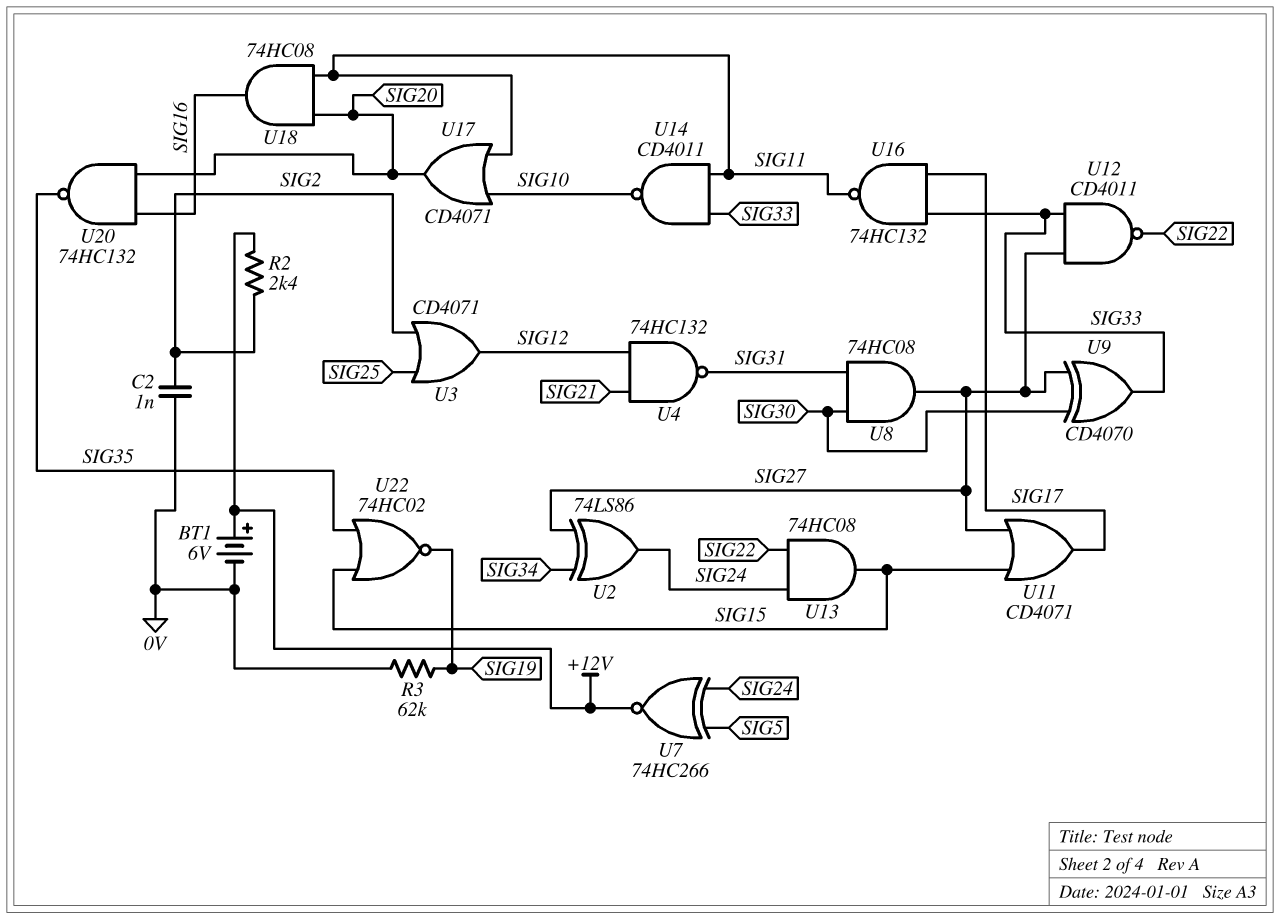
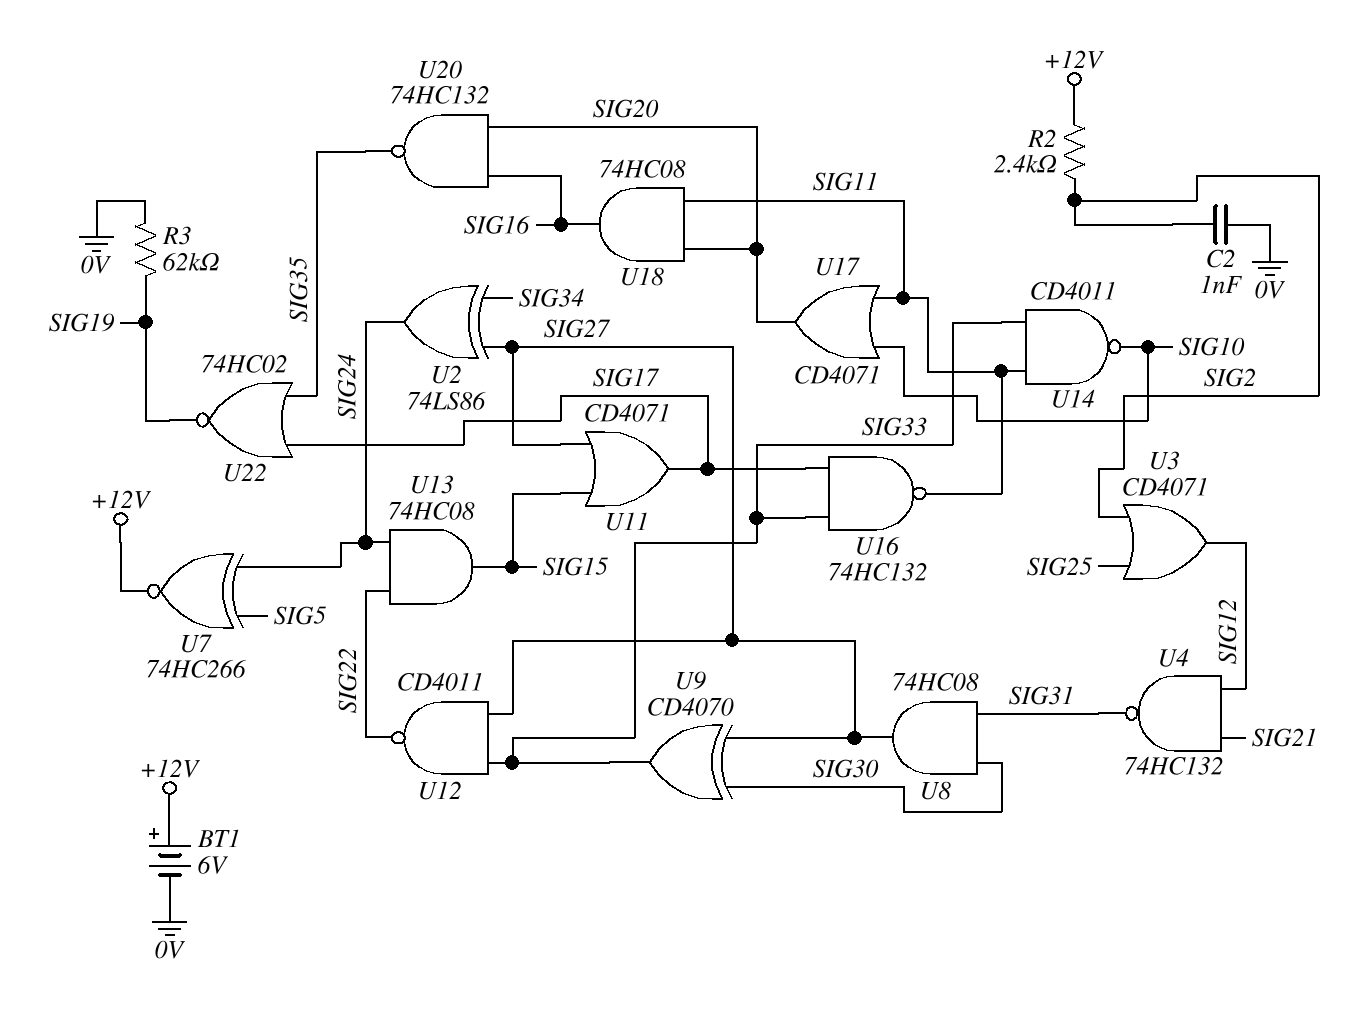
U22: NOR 74HC02 (in SIG15, in SIG35, out SIG19) -> NOR 74HC02 (in SIG17, in SIG35, out SIG19)

